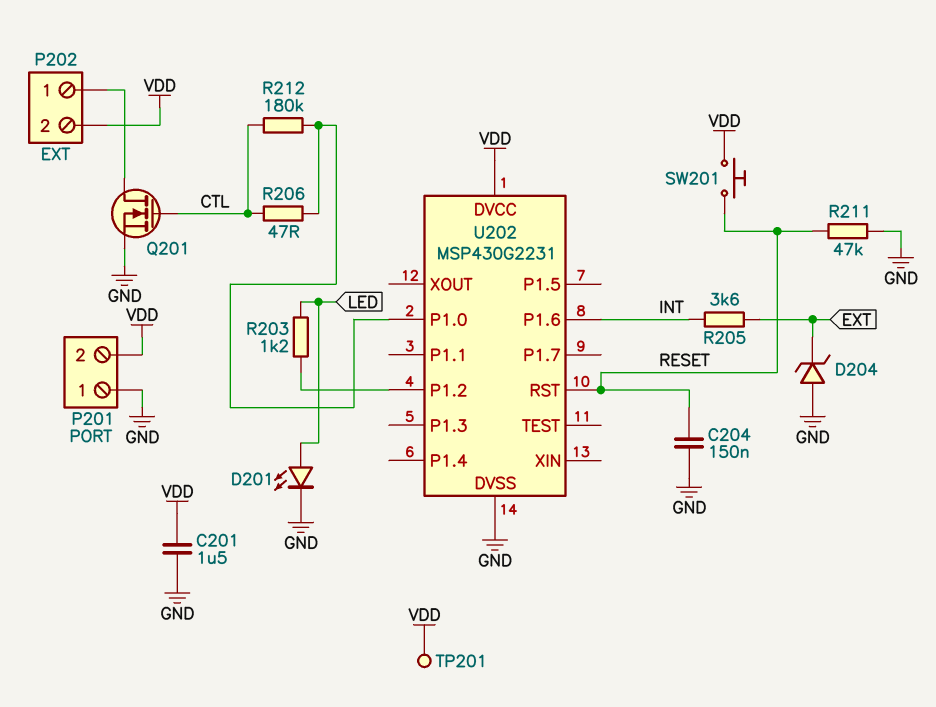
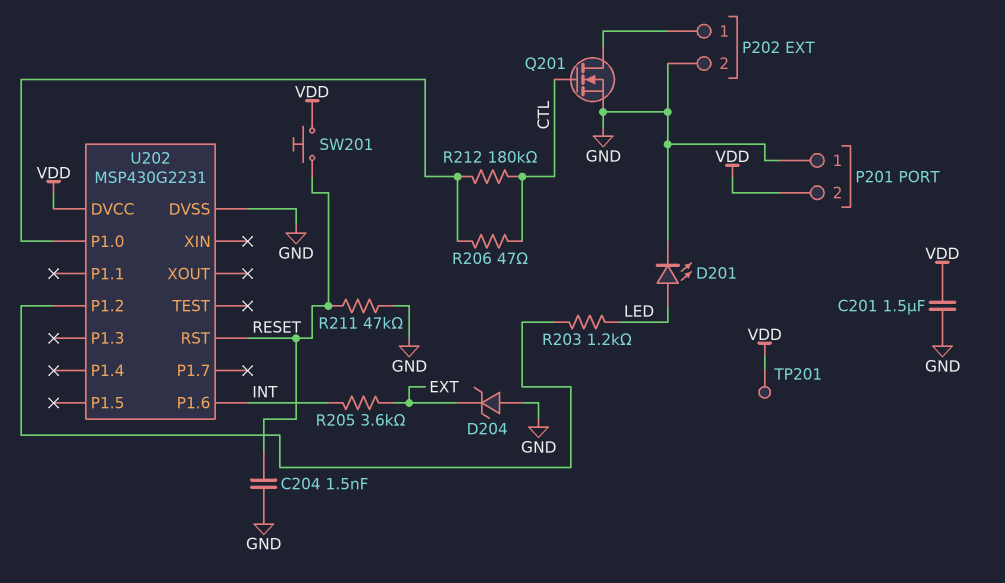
C204: 150nF (GND, RESET) -> 1.5nF (GND, RESET)
P202 pin 2: VDD -> GND

